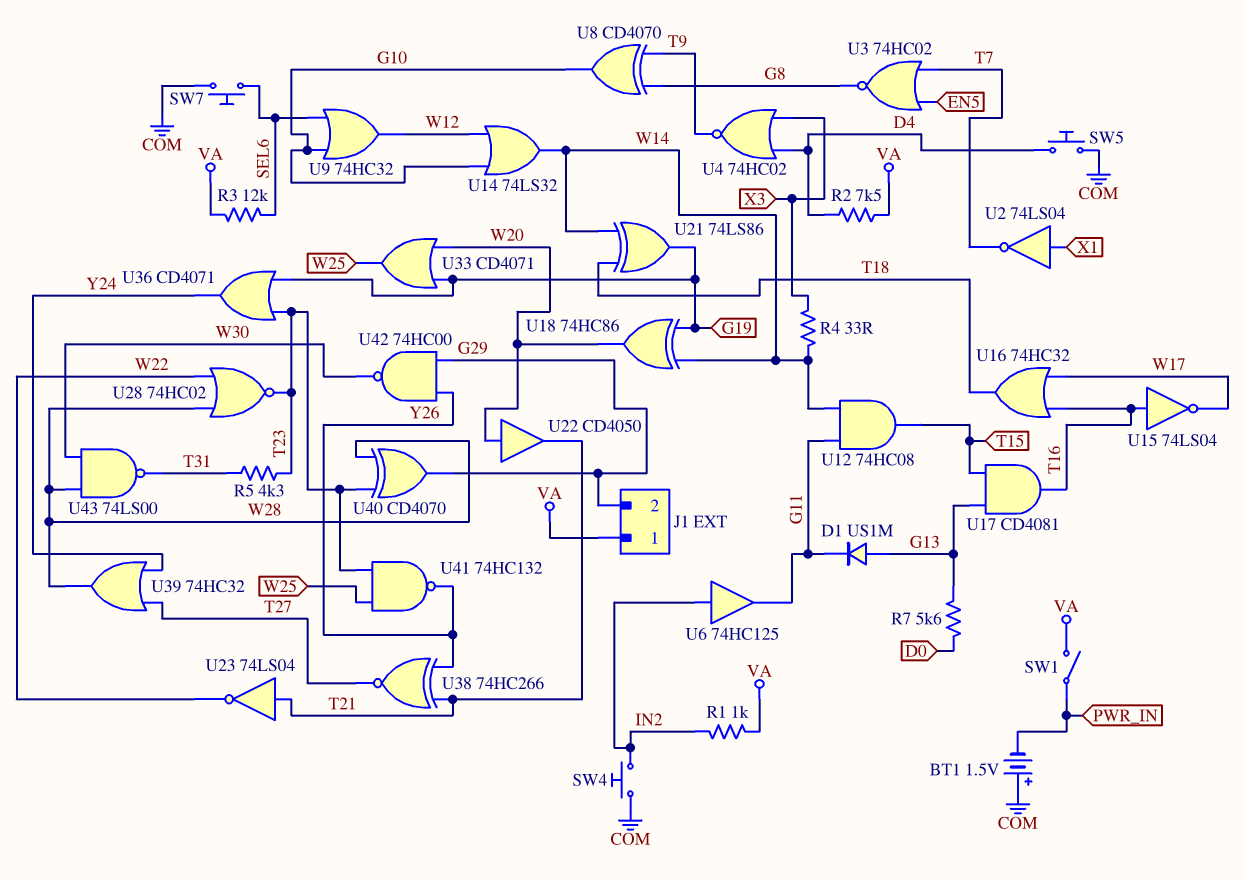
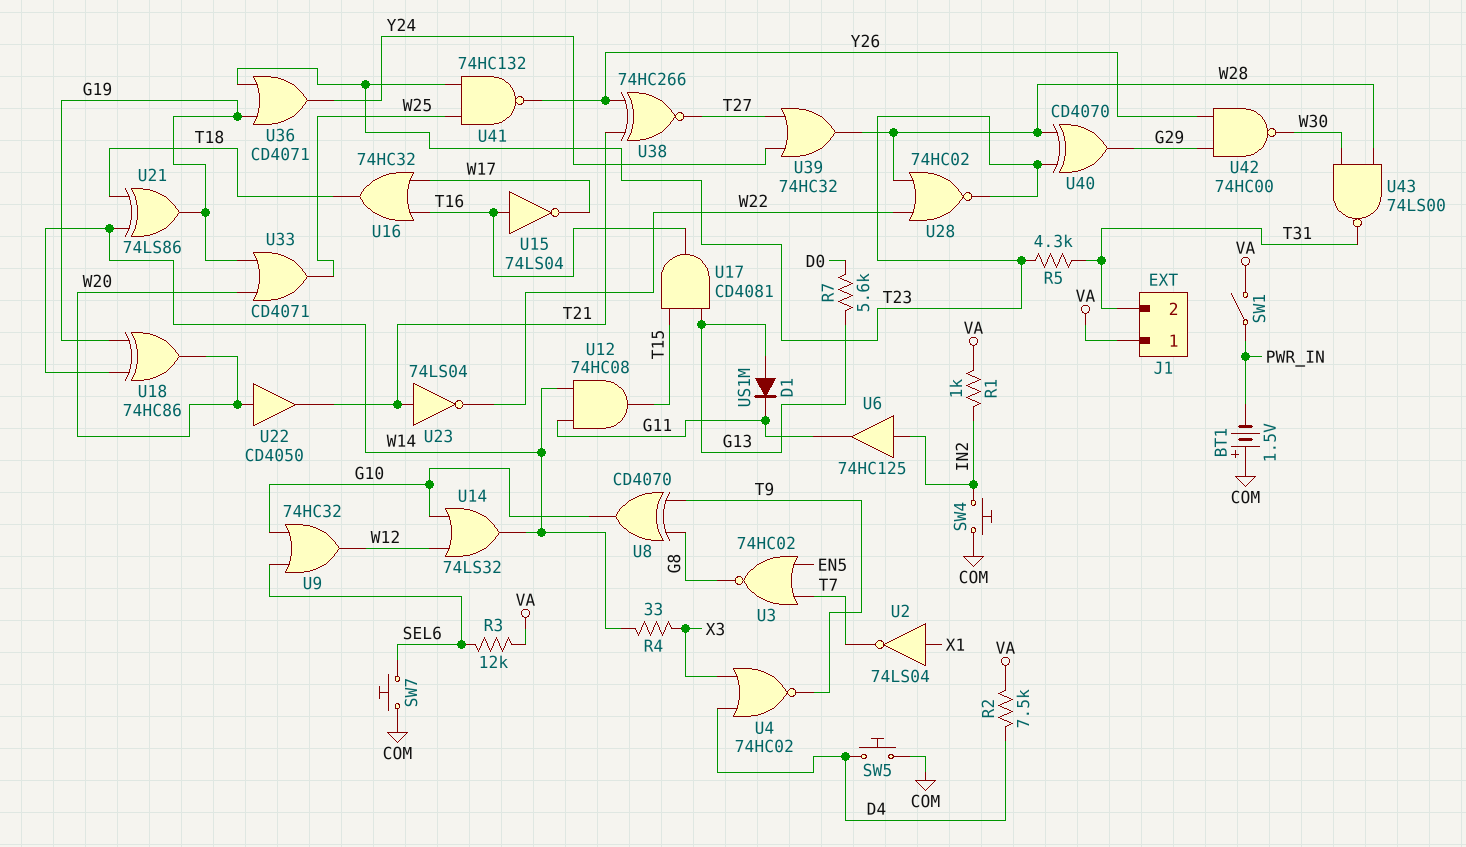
J1 pin 2: G29 -> T31

